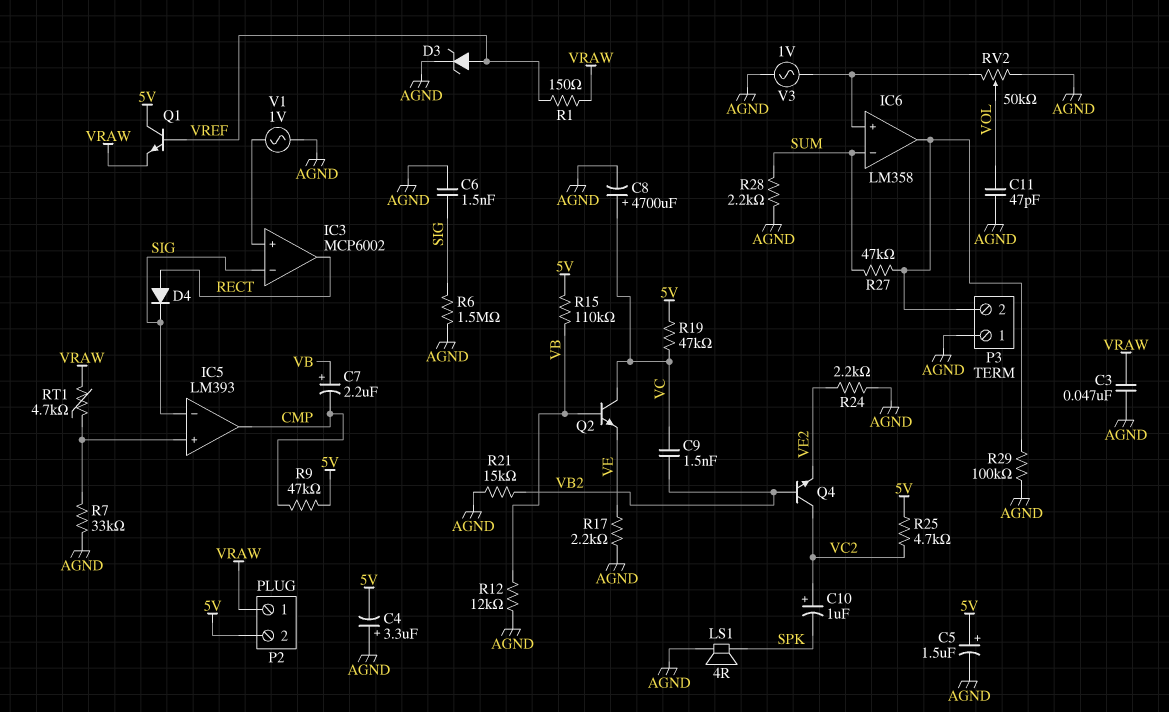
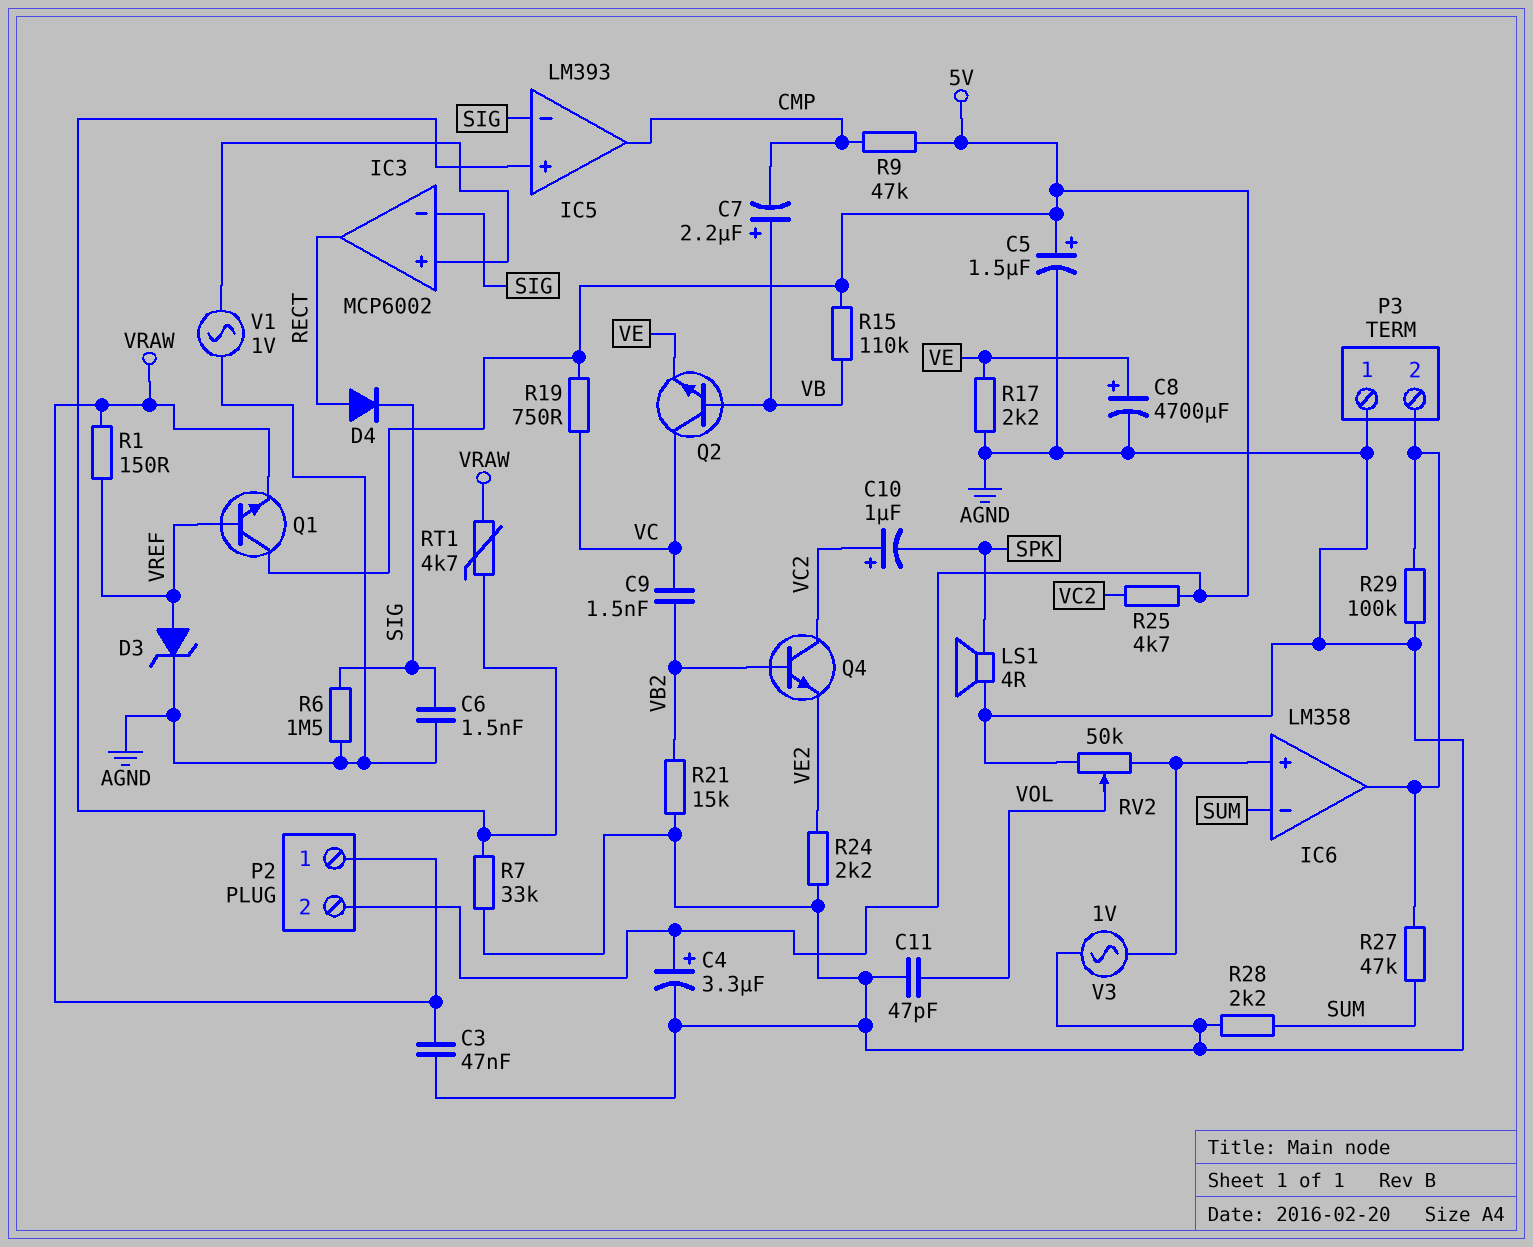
C4: 3.3uF (plus AGND, minus 5V) -> 3.3uF (plus 5V, minus AGND)
C8: 4700uF (plus VC, minus AGND) -> 4700uF (plus VE, minus AGND)
R12: 12k (AGND, VB) -> none
R19: 47k (5V, VC) -> 750 (5V, VC)

